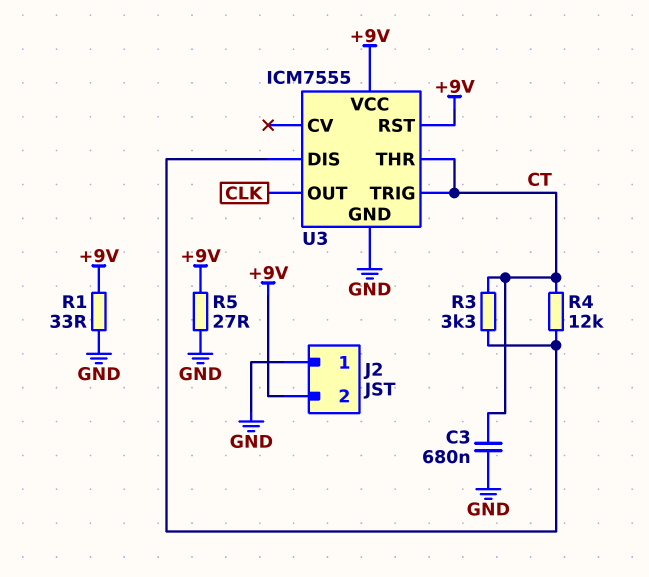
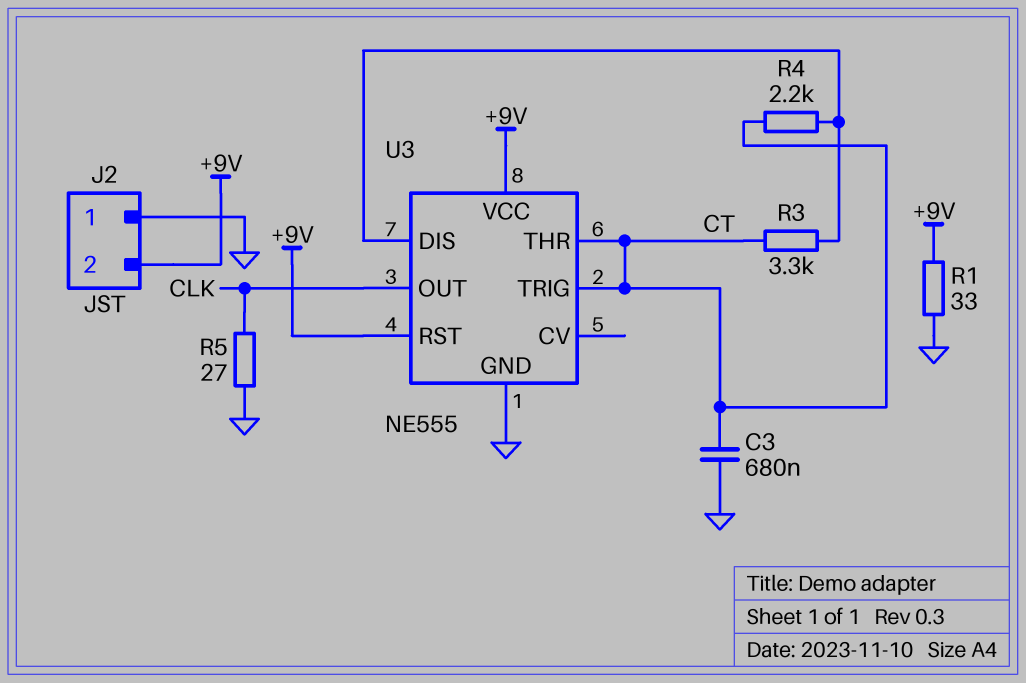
R4: 12k (CT, U3/DIS) -> 2.2k (CT, U3/DIS)
R5: 27 (+9V, GND) -> 27 (CLK, GND)
U3: ICM7555 -> NE555

